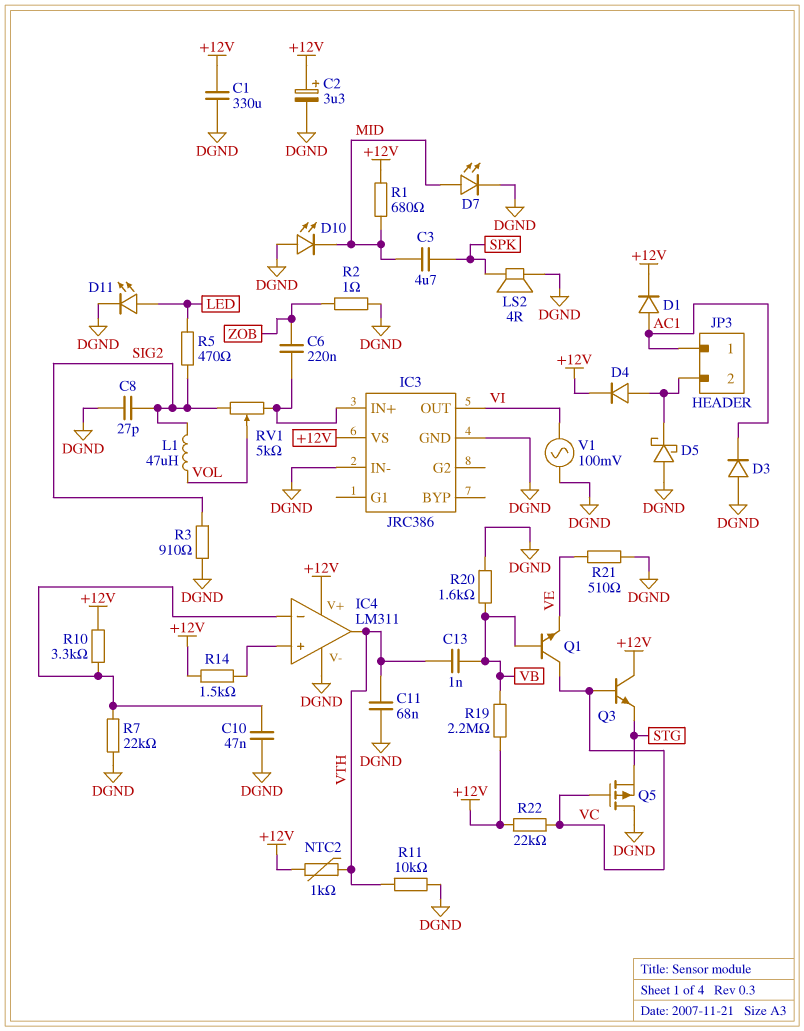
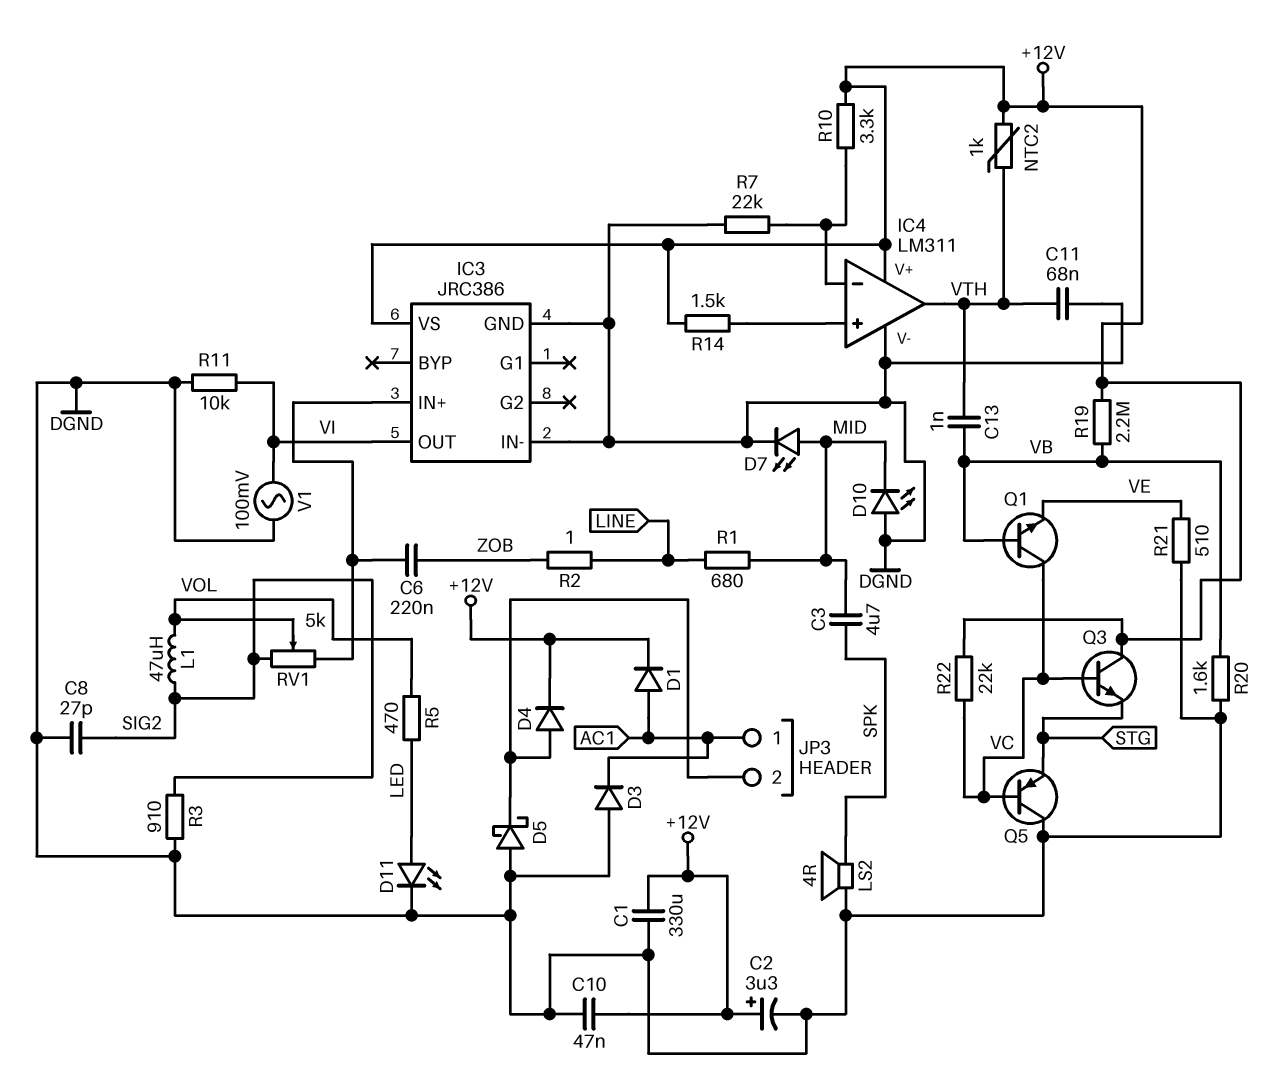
C10: 47nF (DGND, IC4/in-) -> 47nF (+12V, DGND)
Q5: PMOS (G VC, D DGND, S STG) -> PNP (B VC, C DGND, E STG)
R1: 680 (+12V, MID) -> 680 (LINE, MID)
R2: 1 (DGND, ZOB) -> 1 (LINE, ZOB)
R5: 470 (LED, SIG2) -> 470 (LED, VOL)
R11: 10k (DGND, VTH) -> 10k (DGND, VI)

